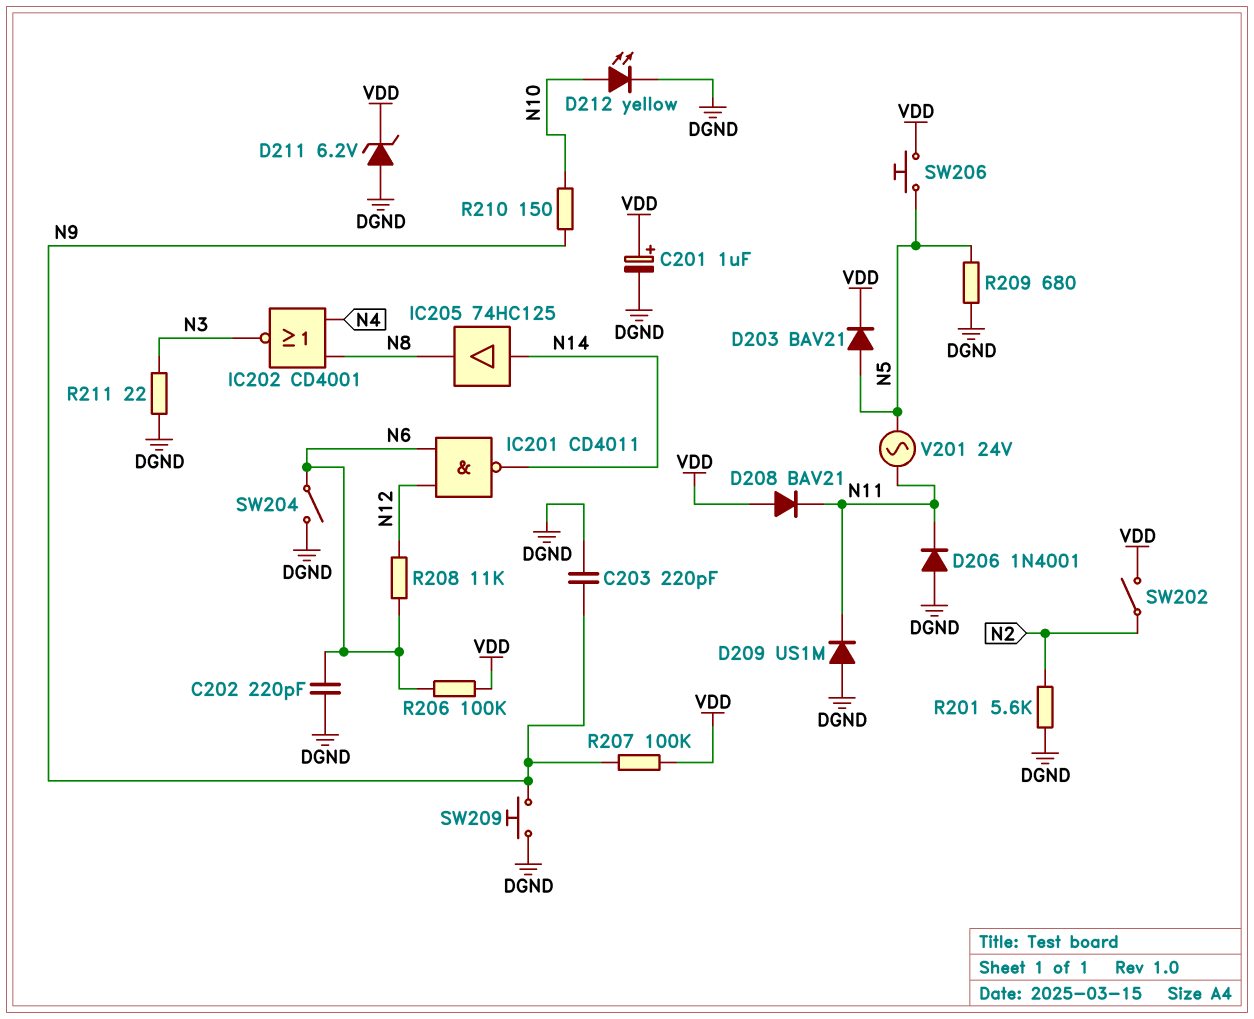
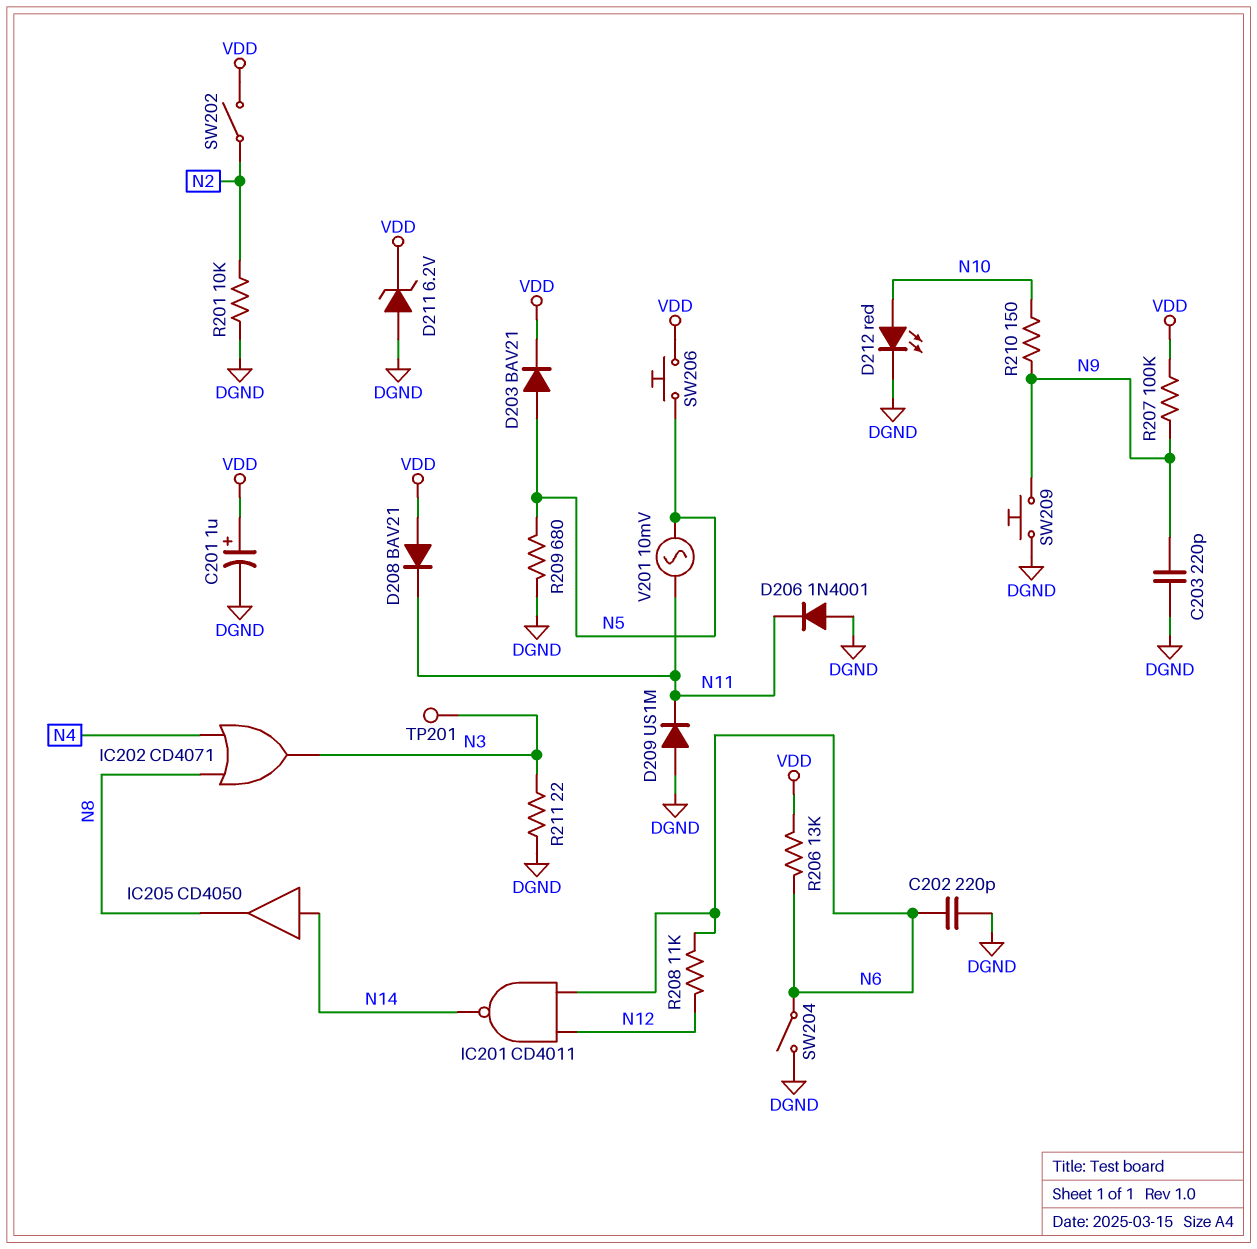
D212: LED yellow (A N10, K DGND) -> LED red (A N10, K DGND)
IC202: NOR CD4001 (in N4, in N8, out N3) -> OR CD4071 (in N4, in N8, out N3)
IC205: buffer 74HC125 (in N14, out N8) -> buffer CD4050 (in N14, out N8)
R201: 5.6k (DGND, N2) -> 10k (DGND, N2)
R206: 100k (N6, VDD) -> 13k (N6, VDD)
TP201: none -> test point (N3)
V201: AC 24V (N5, N11) -> AC 10mV (N5, N11)

